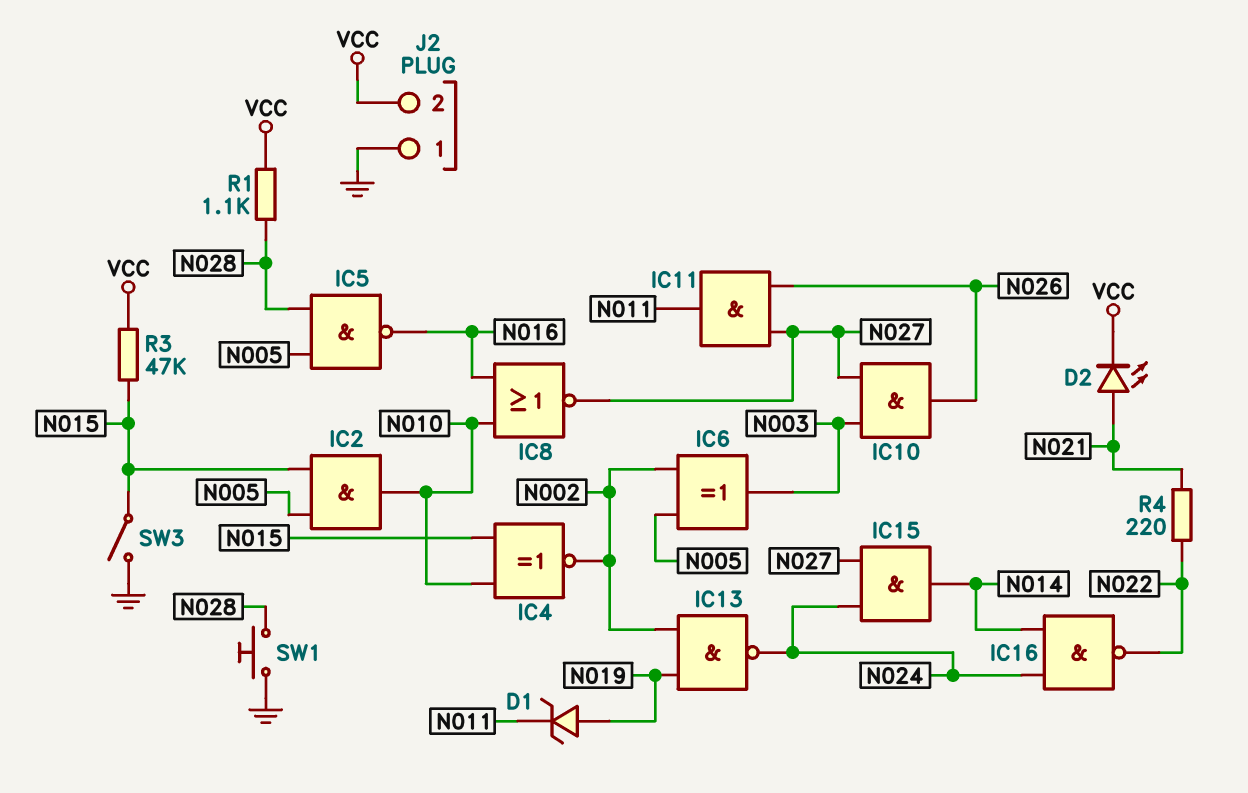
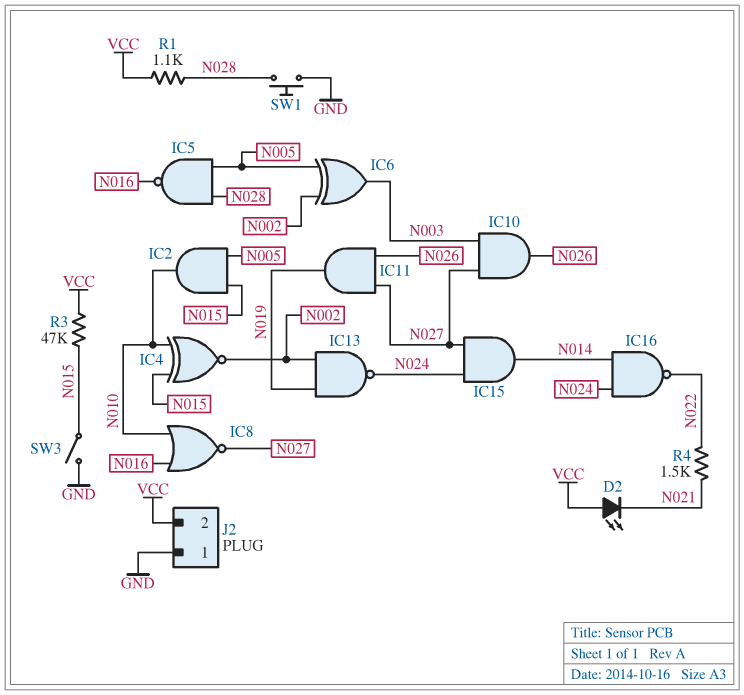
D1: zener (A N019, K N011) -> none
D2: LED (A N021, K VCC) -> LED (A VCC, K N021)
IC11: AND (in N026, in N027, out N011) -> AND (in N026, in N027, out N019)
R4: 220 (N021, N022) -> 1.5k (N021, N022)

